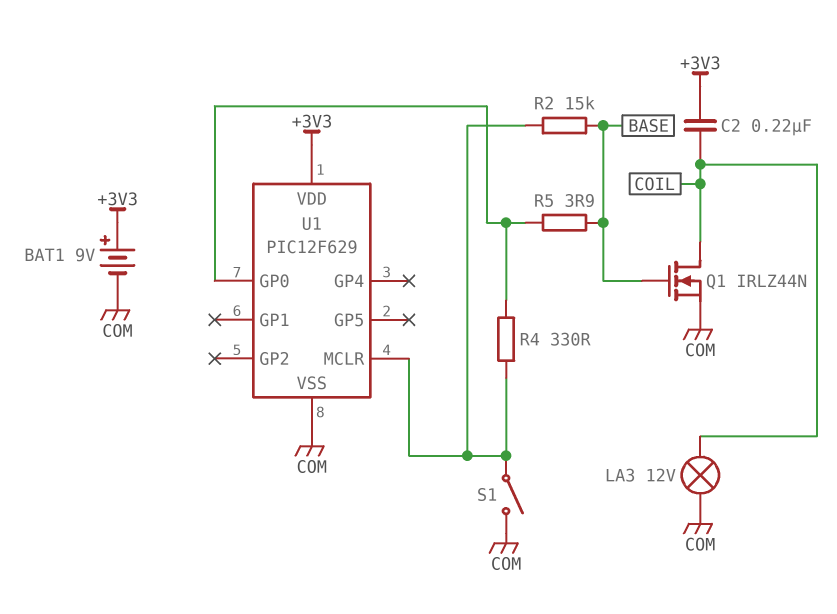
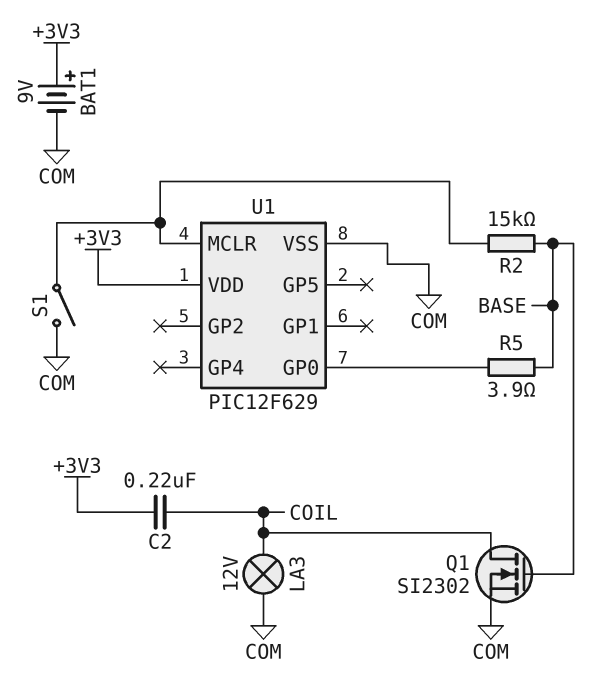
Q1: NMOS IRLZ44N (G BASE, D COIL, S COM) -> NMOS SI2302 (G BASE, D COIL, S COM)
R4: 330 (U1/GP0, U1/MCLR) -> none

